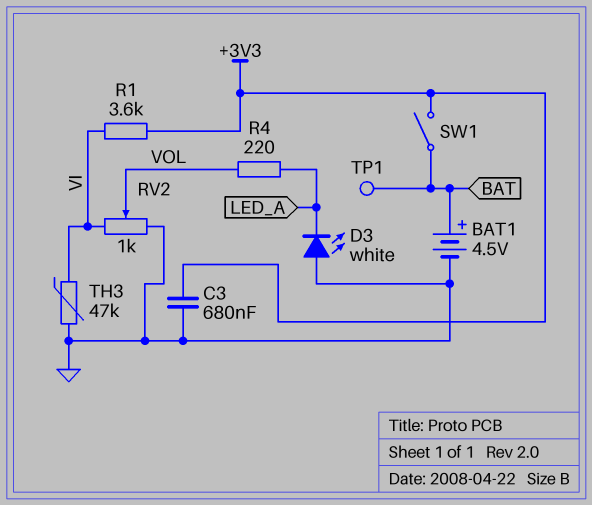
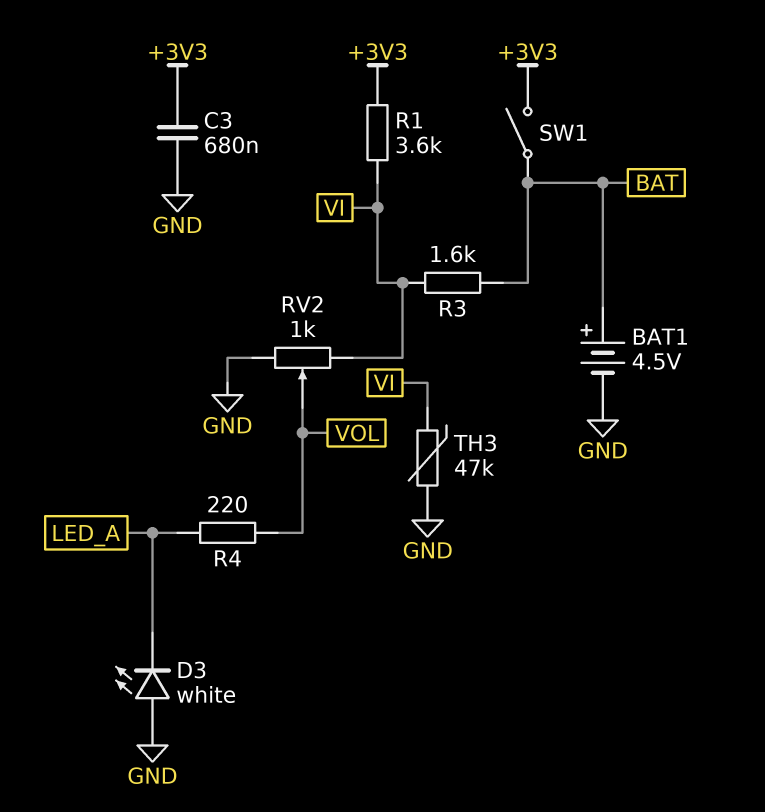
R3: none -> 1.6k (BAT, VI)
TP1: test point (BAT) -> none

